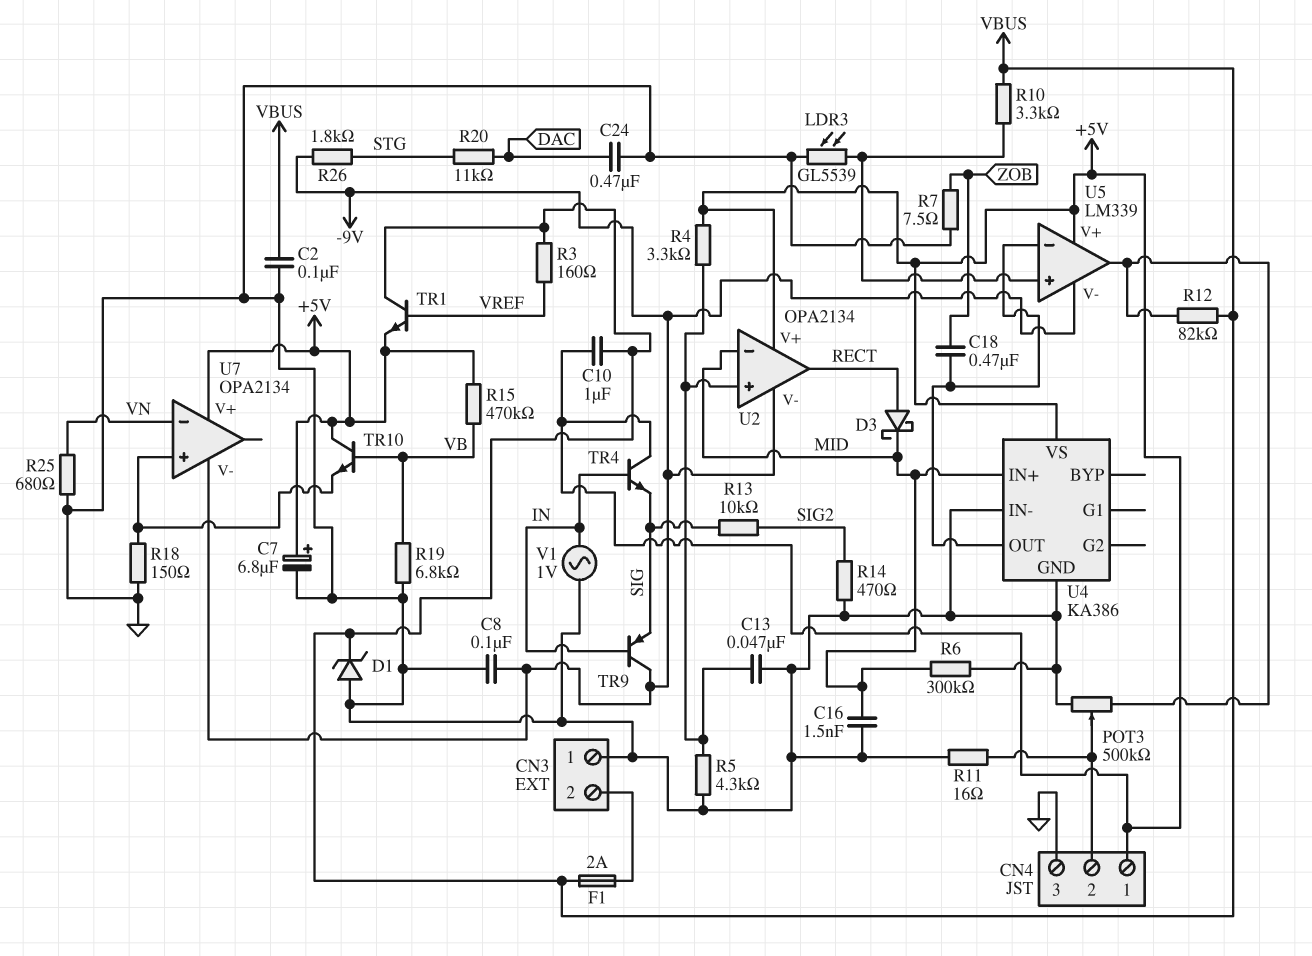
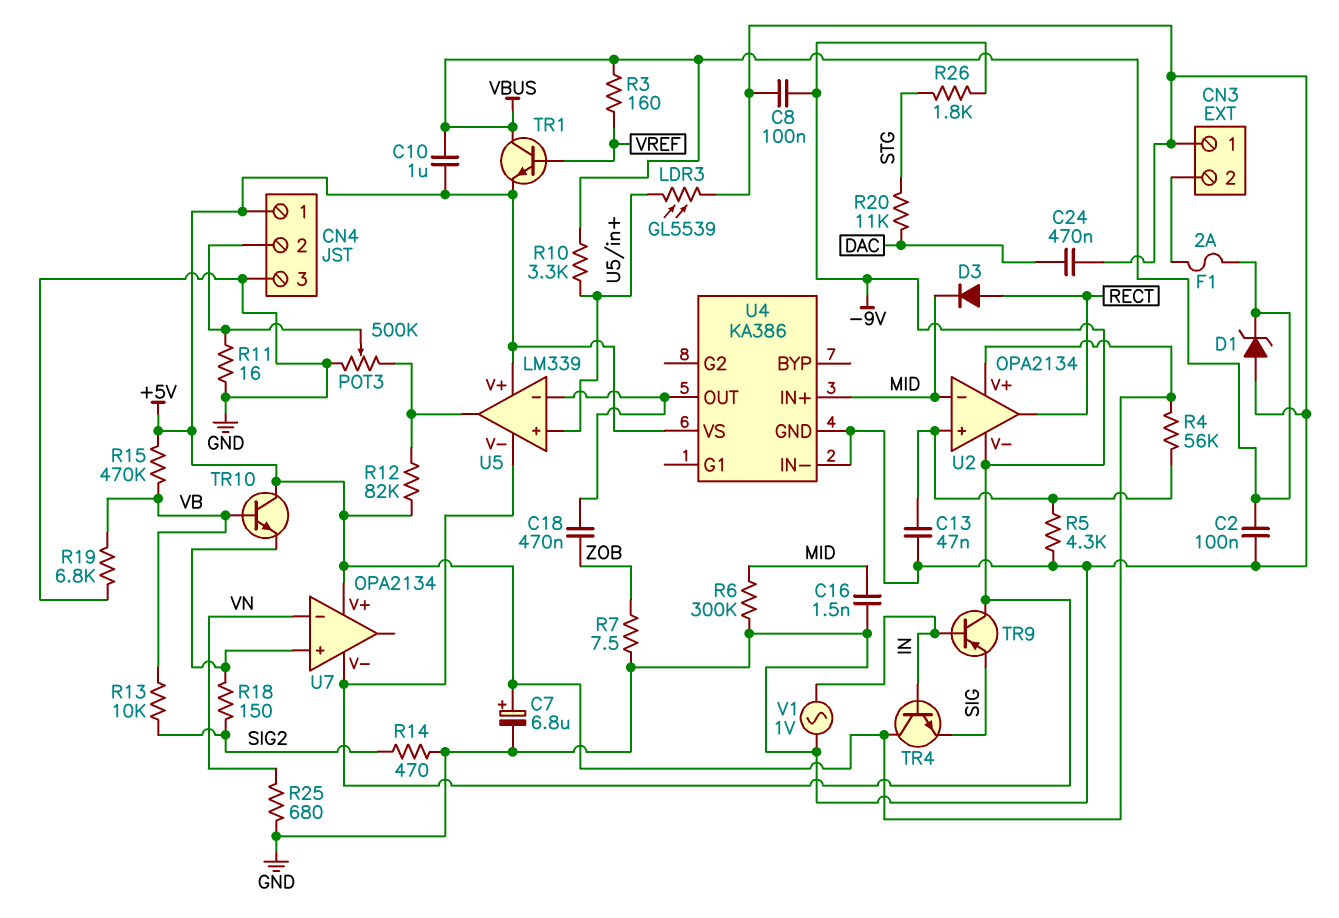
D3: schottky (A RECT, K MID) -> diode (A RECT, K MID)
R4: 3.3k (+5V, U2/in+) -> 56k (+5V, U2/in+)
R12: 82k (U5/out, VBUS) -> 82k (+5V, U5/out)
R13: 10k (SIG, SIG2) -> 10k (SIG2, VB)
R18: 150 (GND, U7/in+) -> 150 (SIG2, U7/in+)

